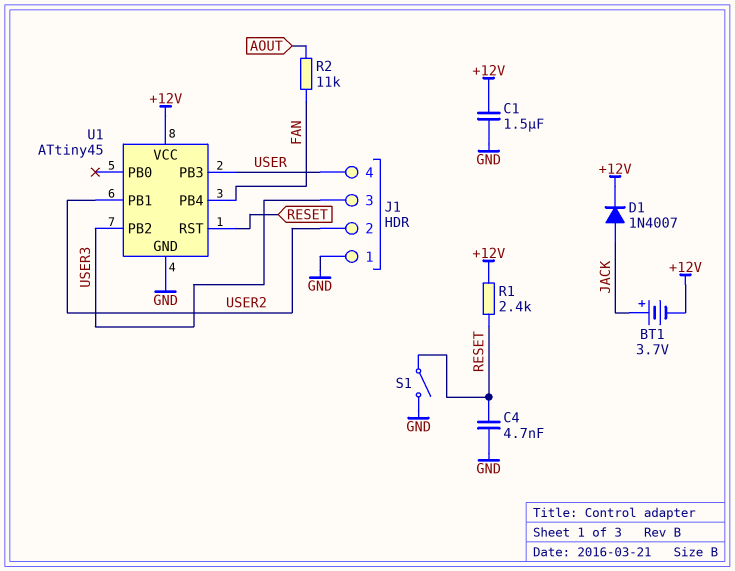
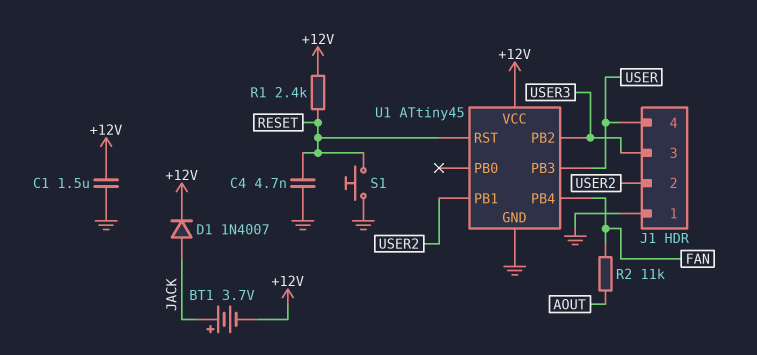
S1: switch (GND, RESET) -> button (GND, RESET)

